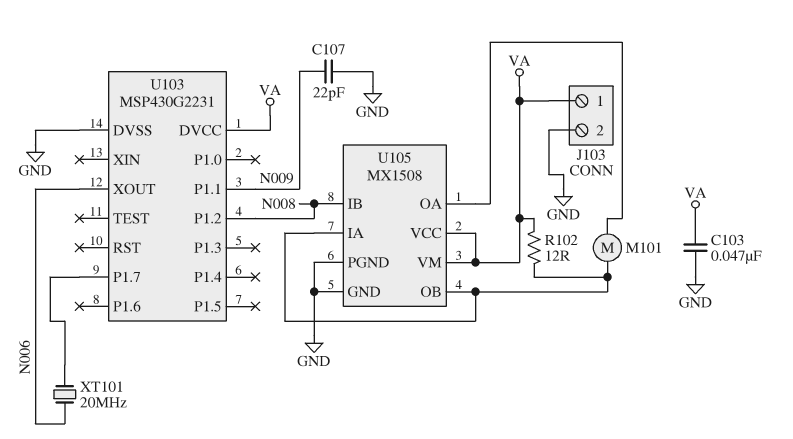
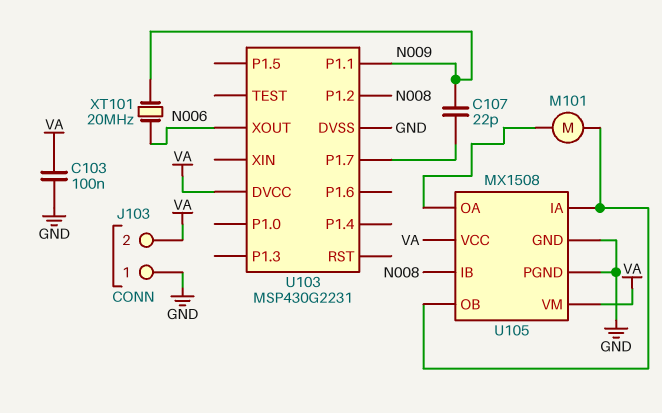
C103: 47nF (GND, VA) -> 100nF (GND, VA)
C107: 22pF (GND, N009) -> 22pF (N009, U103/P1.7)
J103 pin 1: VA -> GND
J103 pin 2: GND -> VA
R102: 12 (U105/IA, VA) -> none
XT101: 20MHz (N006, U103/P1.7) -> 20MHz (N006, N009)

